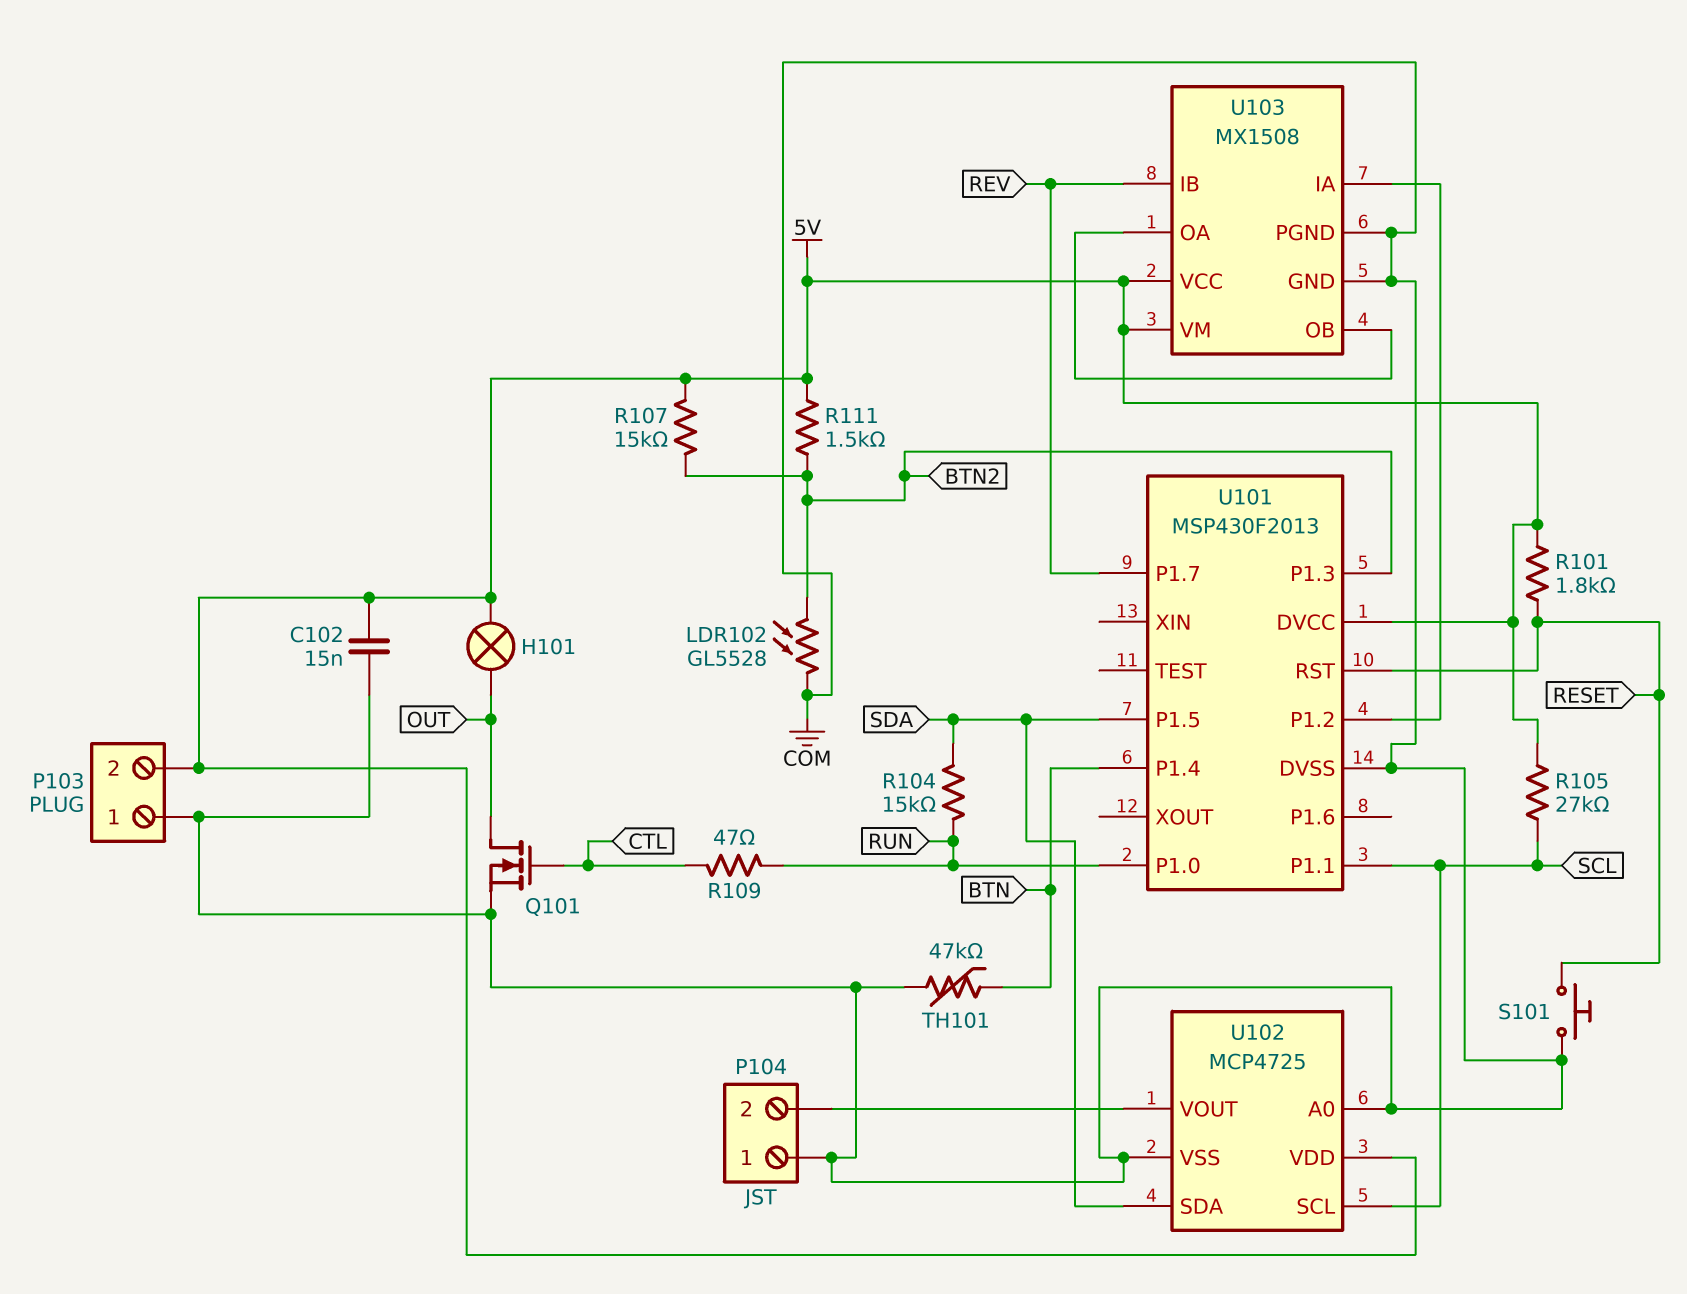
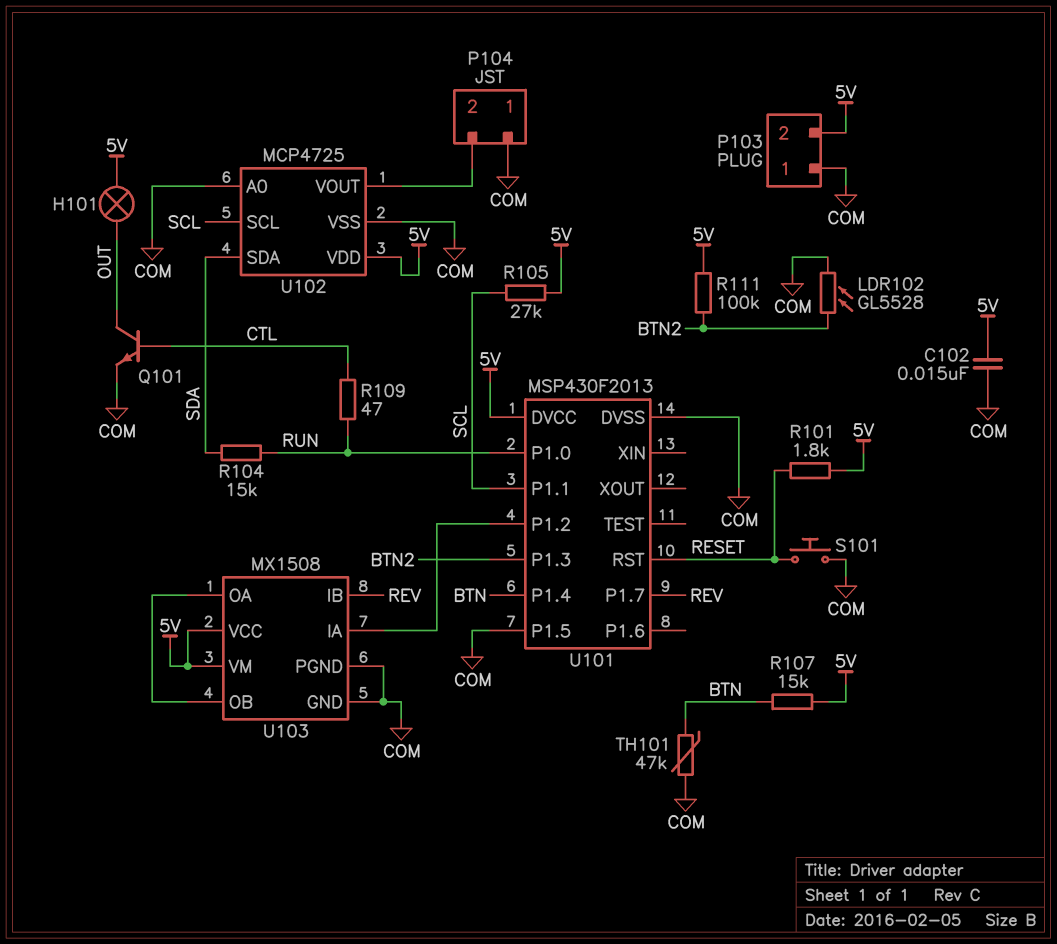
Q101: NMOS (G CTL, D OUT, S COM) -> NPN (B CTL, C OUT, E COM)
R107: 15k (5V, BTN2) -> 15k (5V, BTN)
R111: 1.5k (5V, BTN2) -> 100k (5V, BTN2)
U101 pin P1.5: SDA -> COM

